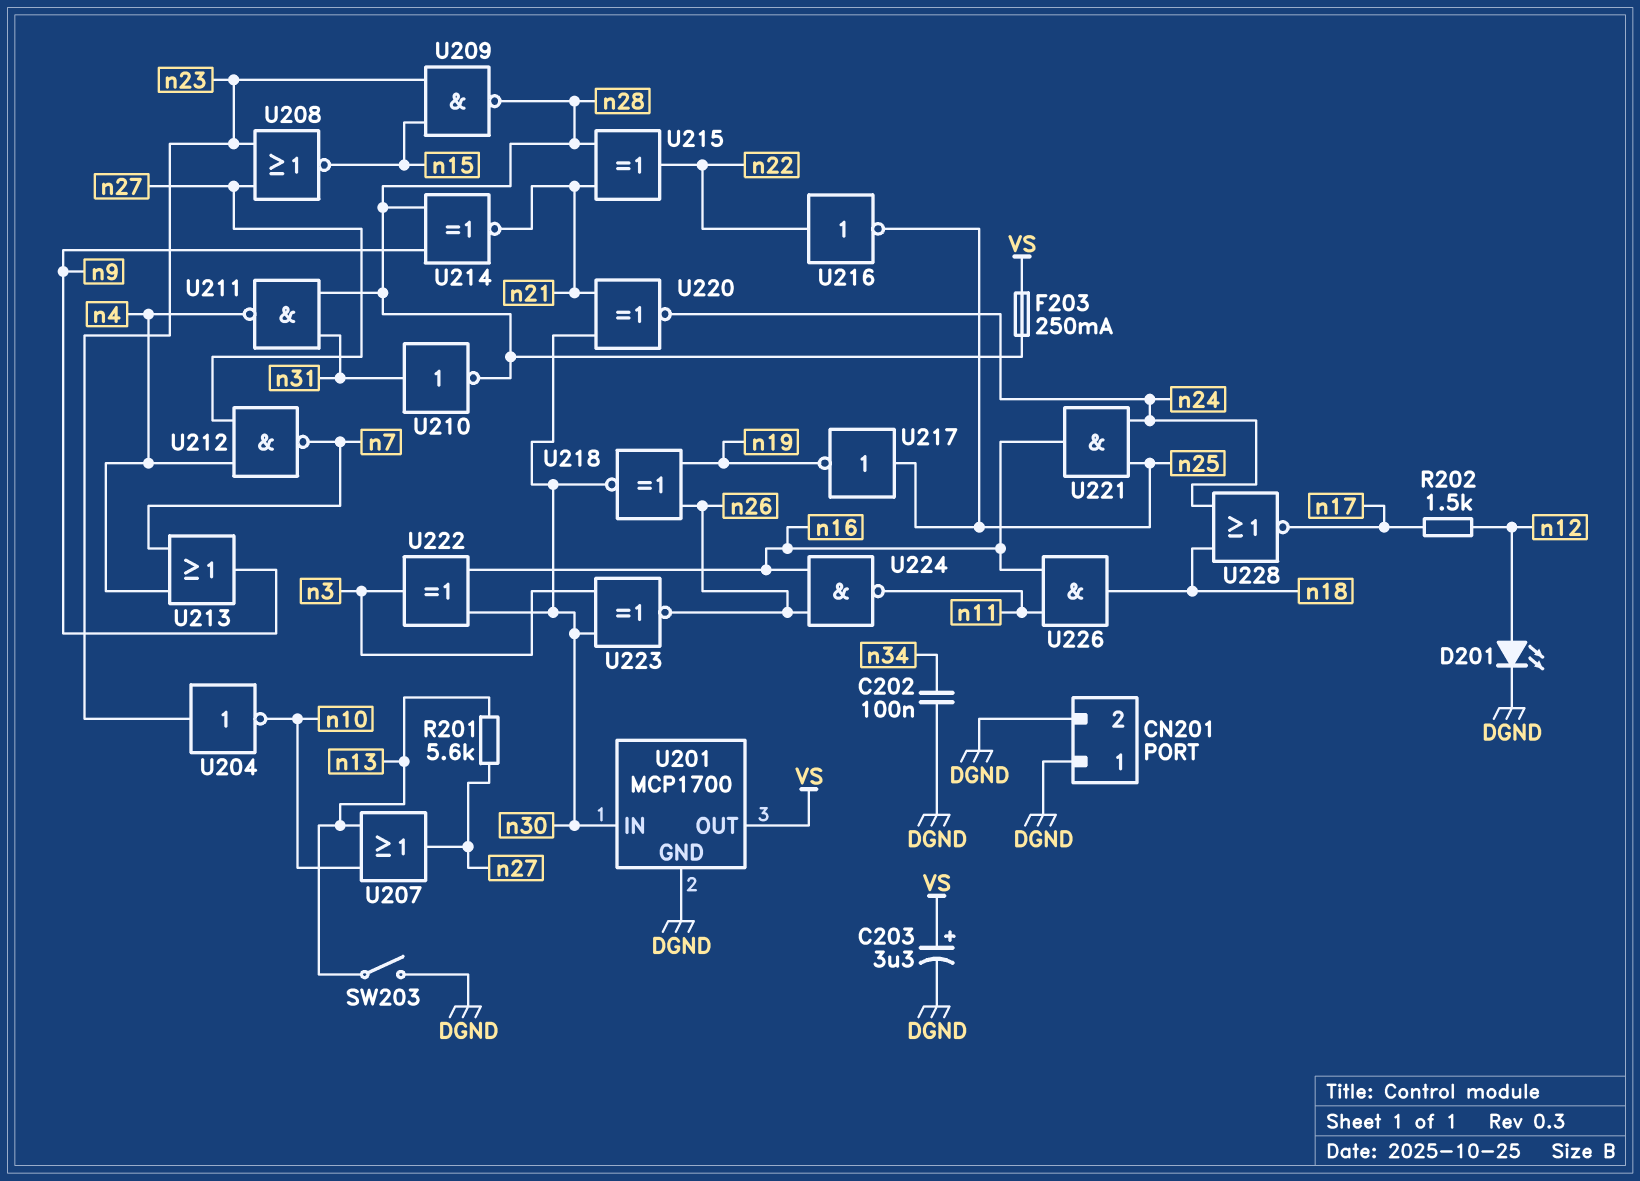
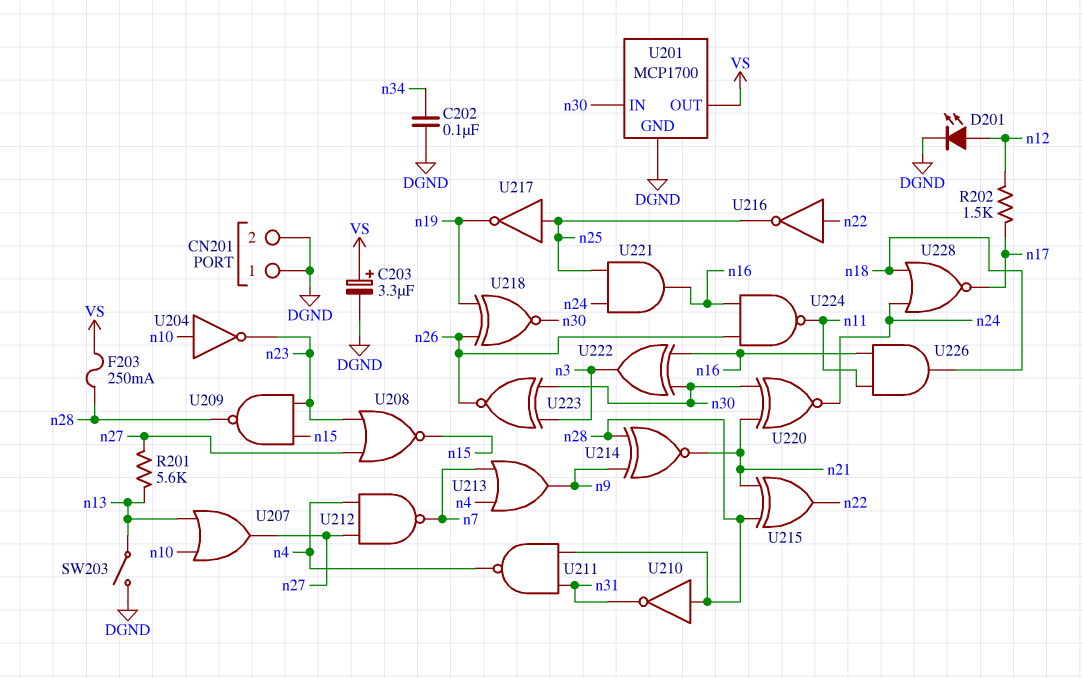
U204: NOT (in n23, out n10) -> NOT (in n10, out n23)
U210: NOT (in n31, out n28) -> NOT (in n28, out n31)

